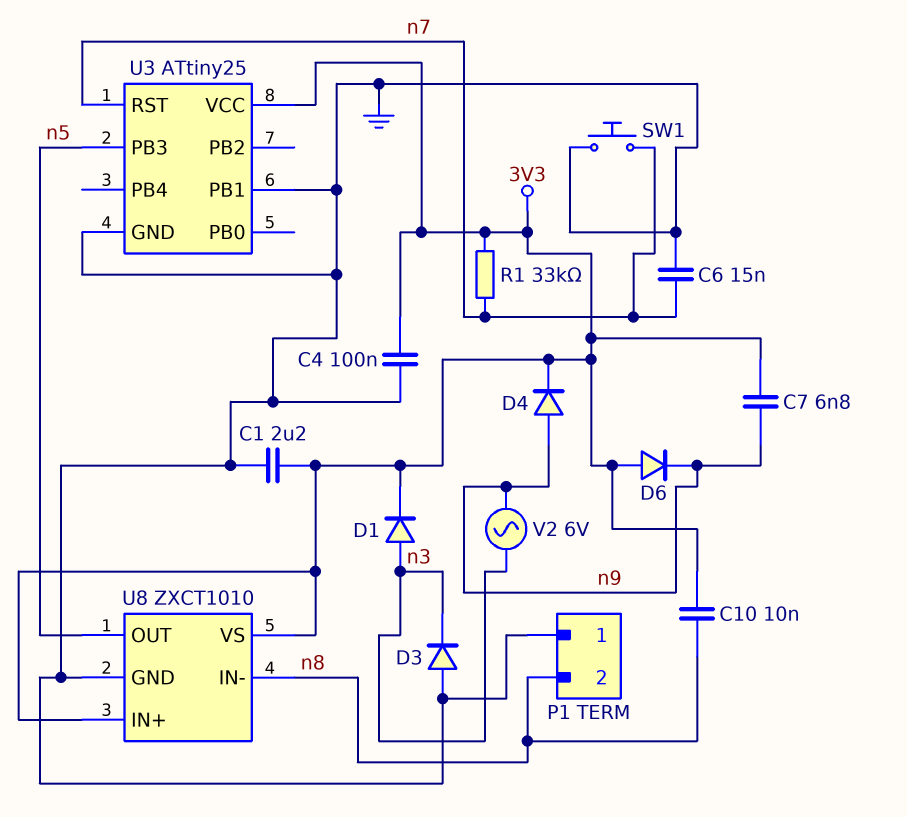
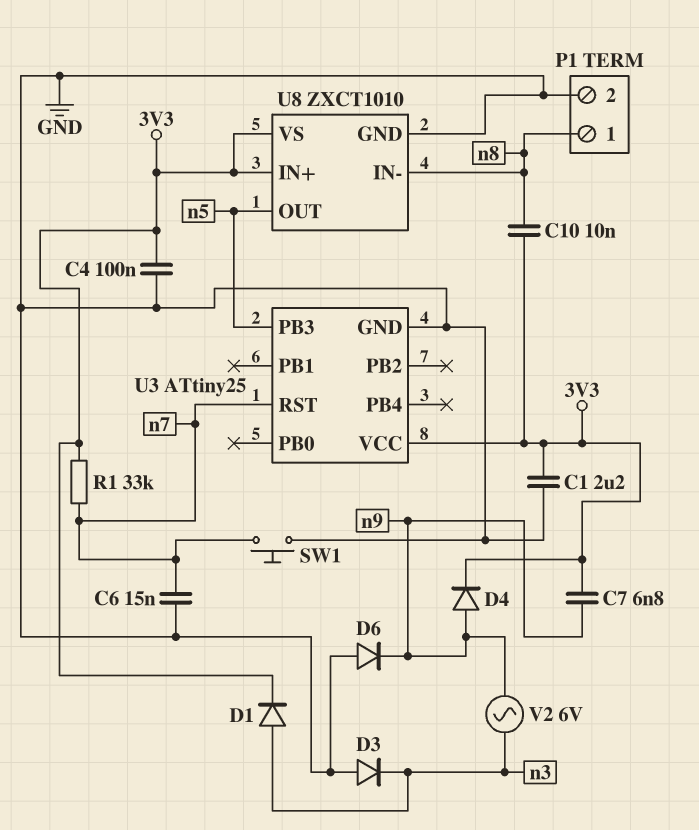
D6: diode (A 3V3, K n9) -> diode (A GND, K n9)
P1 pin 1: GND -> n8
P1 pin 2: n8 -> GND
U3 pin PB1: GND -> none

